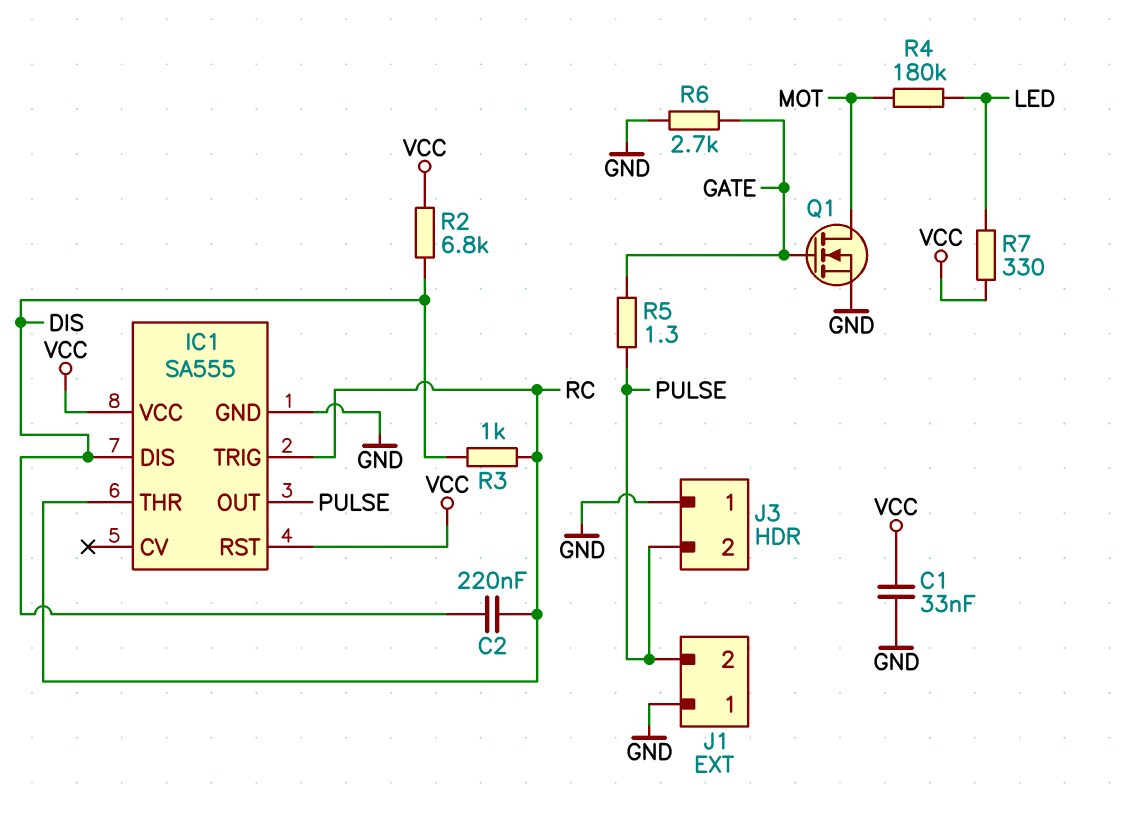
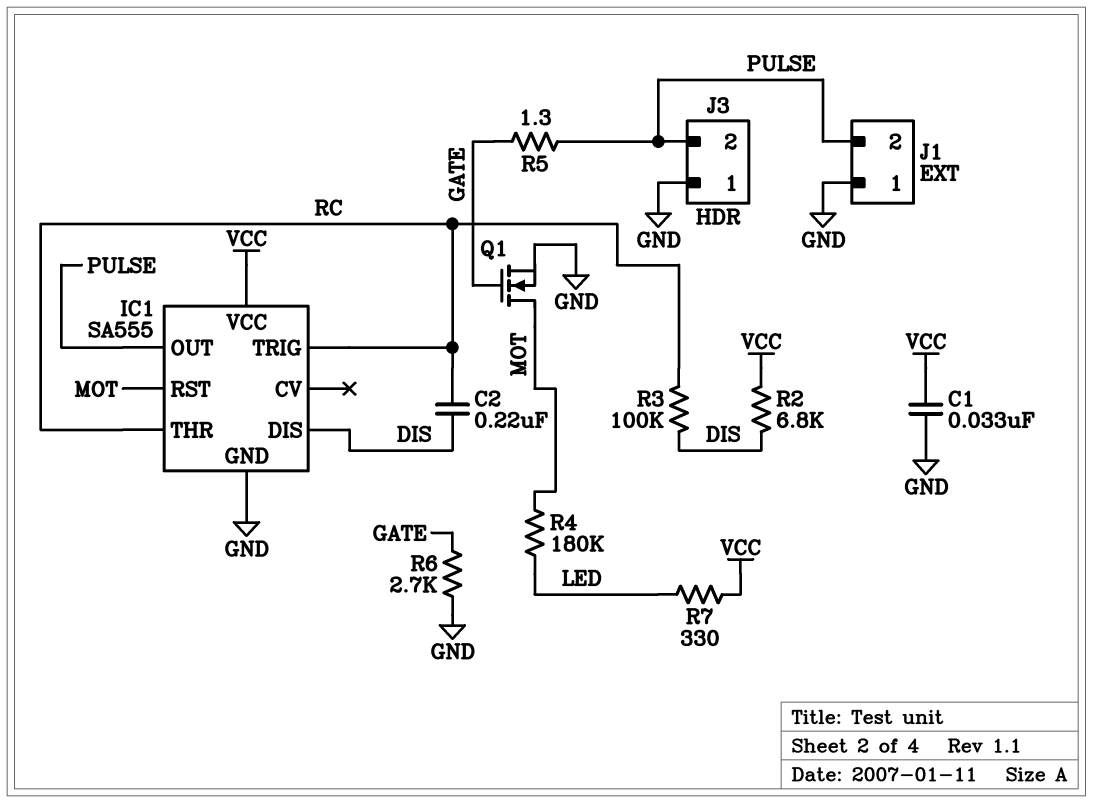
IC1 pin RST: VCC -> MOT
R3: 1k (DIS, RC) -> 100k (DIS, RC)

